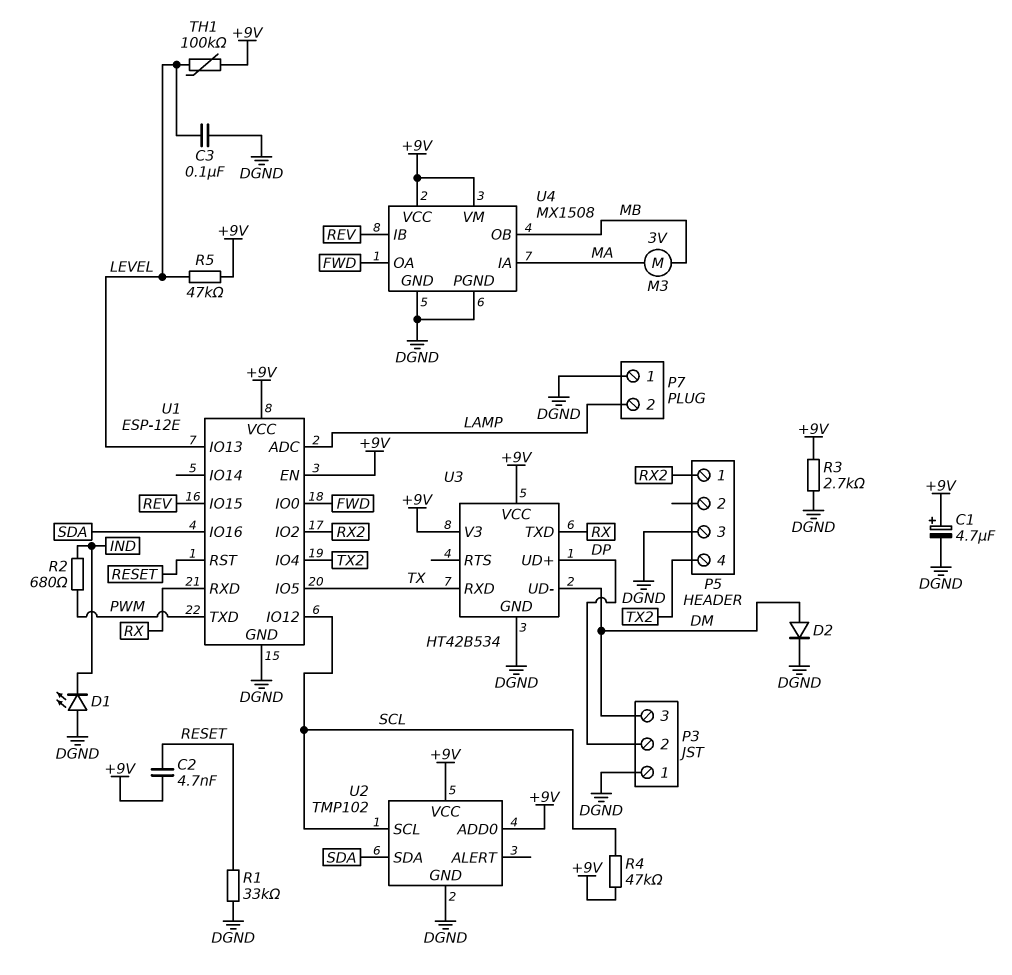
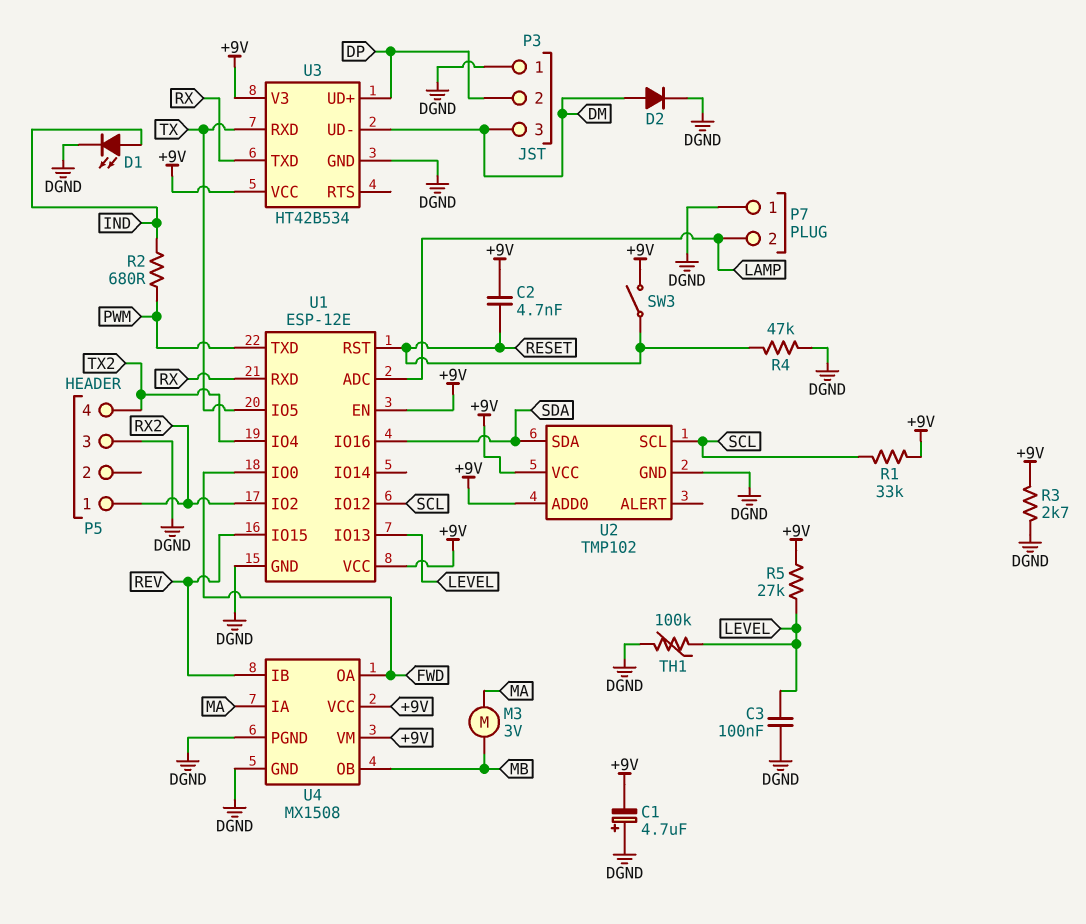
C1: 4.7uF (plus +9V, minus DGND) -> 4.7uF (plus DGND, minus +9V)
D1: LED (A DGND, K IND) -> LED (A IND, K DGND)
R1: 33k (DGND, RESET) -> 33k (+9V, SCL)
R4: 47k (+9V, SCL) -> 47k (DGND, RESET)
R5: 47k (+9V, LEVEL) -> 27k (+9V, LEVEL)
SW3: none -> switch (+9V, RESET)
TH1: 100k (+9V, LEVEL) -> 100k (DGND, LEVEL)

